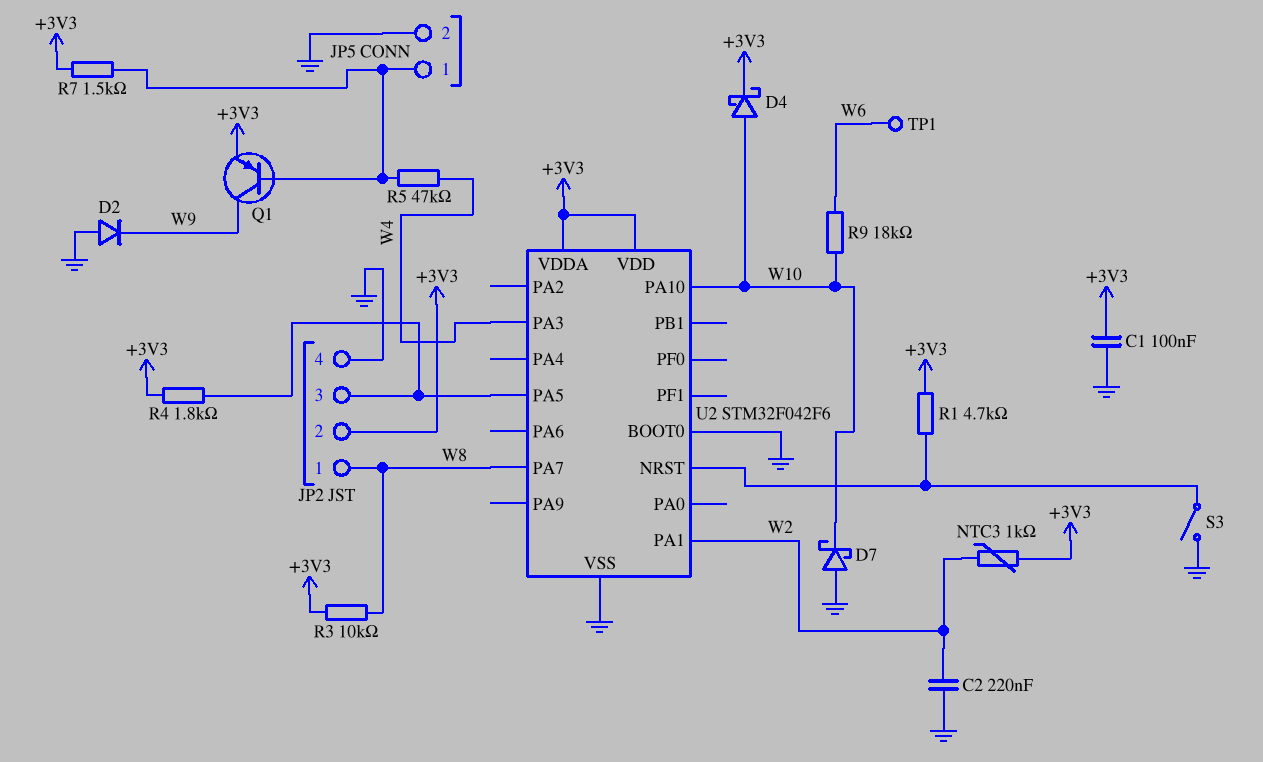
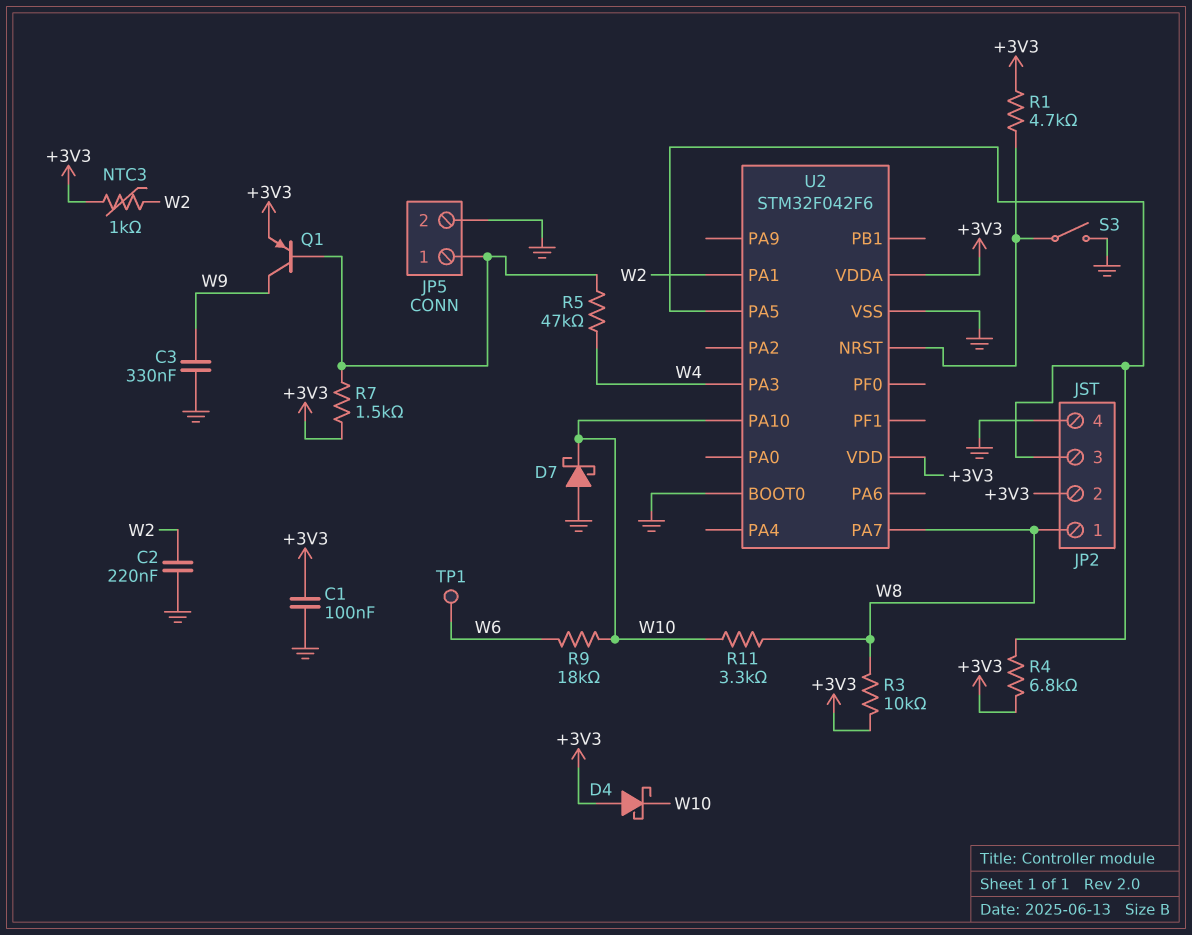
C3: none -> 330nF (GND, W9)
D2: diode (A GND, K W9) -> none
D4: schottky (A W10, K +3V3) -> schottky (A +3V3, K W10)
R4: 1.8k (+3V3, JP2/3) -> 6.8k (+3V3, JP2/3)
R11: none -> 3.3k (W8, W10)

